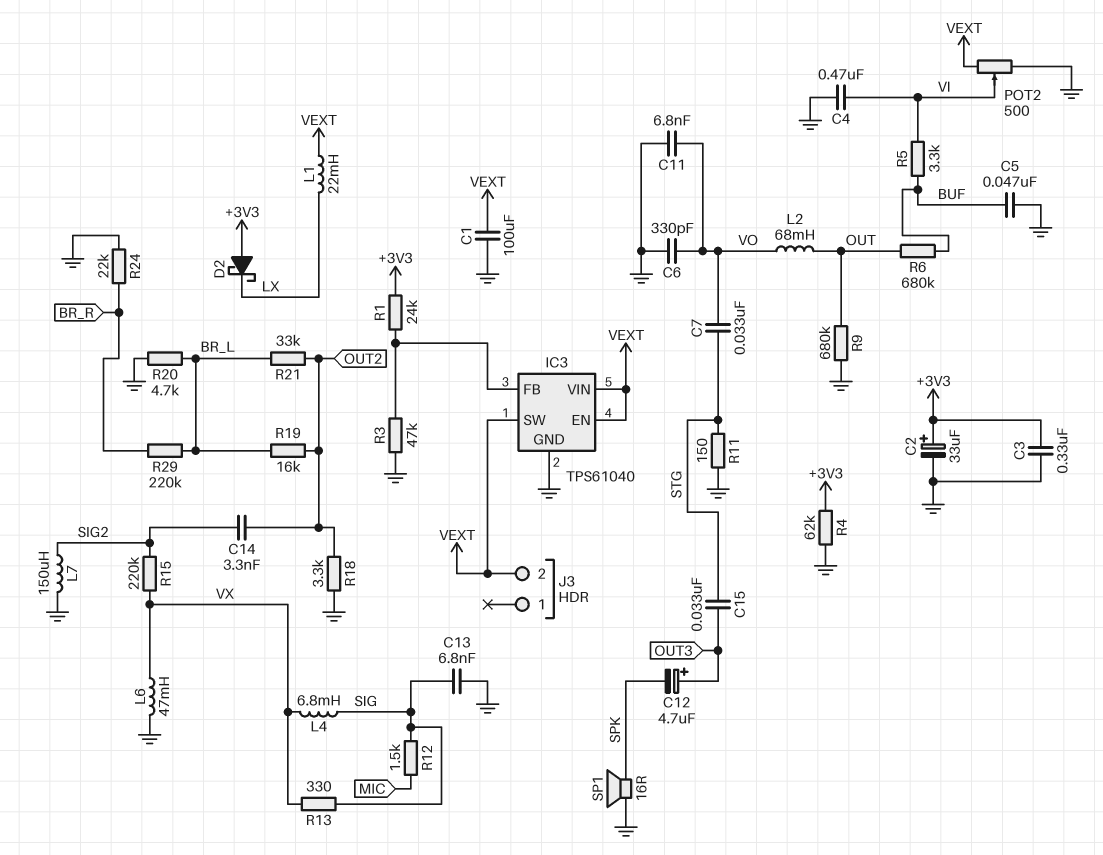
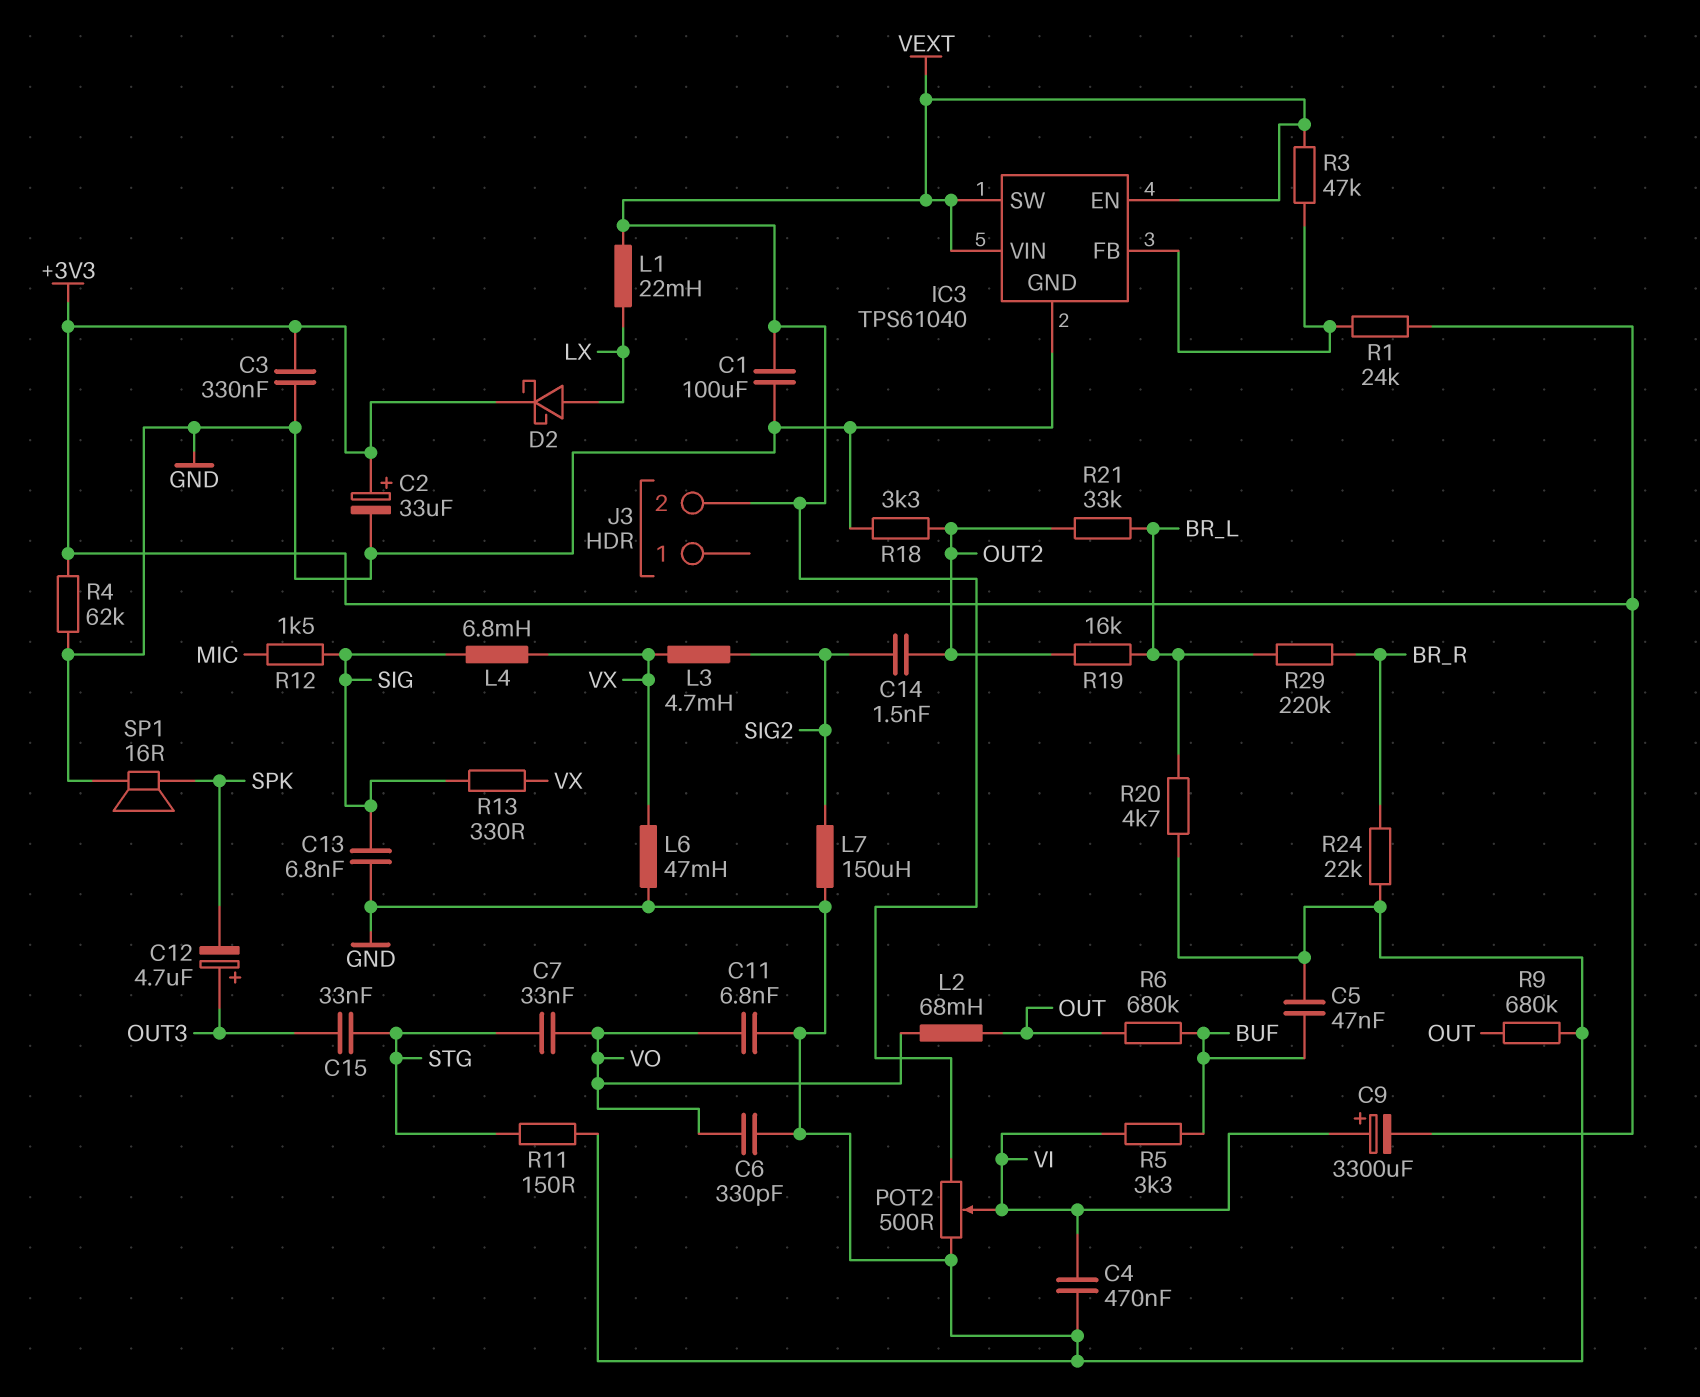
C9: none -> 3300uF (plus VI, minus +3V3)
C14: 3.3nF (OUT2, SIG2) -> 1.5nF (OUT2, SIG2)
D2: schottky (A +3V3, K LX) -> schottky (A LX, K +3V3)
L3: none -> 4.7mH (SIG2, VX)
R3: 47k (GND, IC3/FB) -> 47k (IC3/FB, VEXT)
R15: 220k (SIG2, VX) -> none

